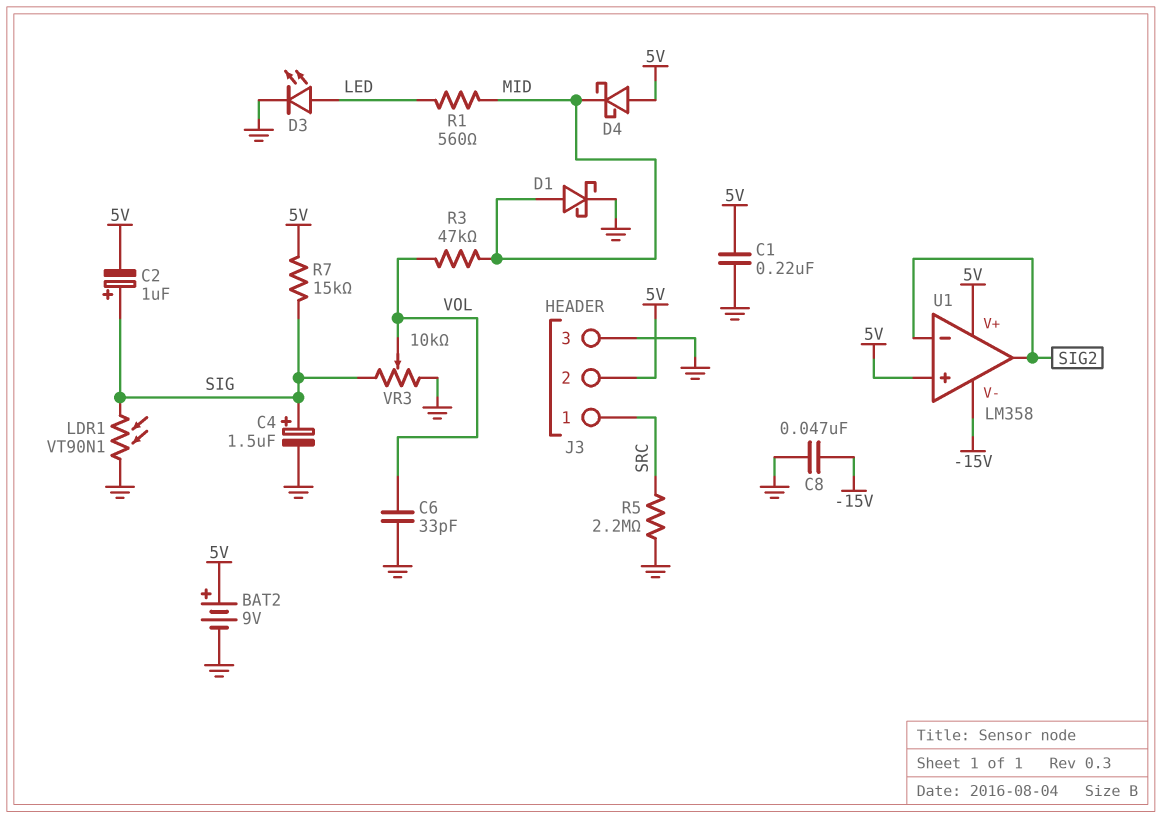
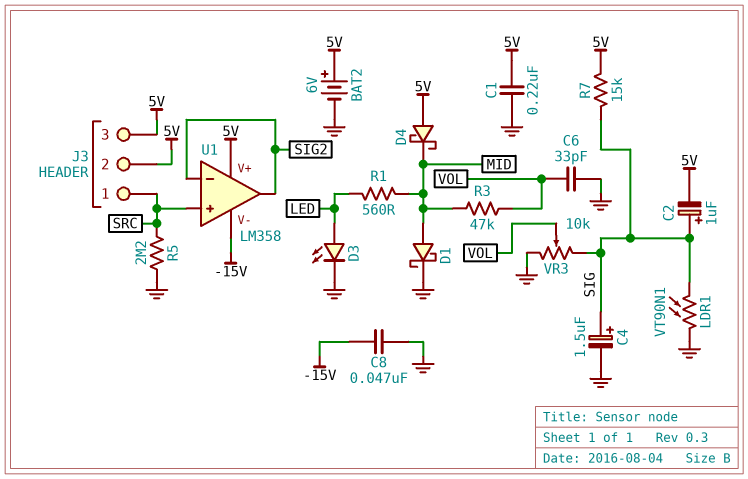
BAT2: 9V (plus 5V, minus GND) -> 6V (plus 5V, minus GND)
J3 pin 3: GND -> 5V
U1 pin in+: 5V -> SRC

